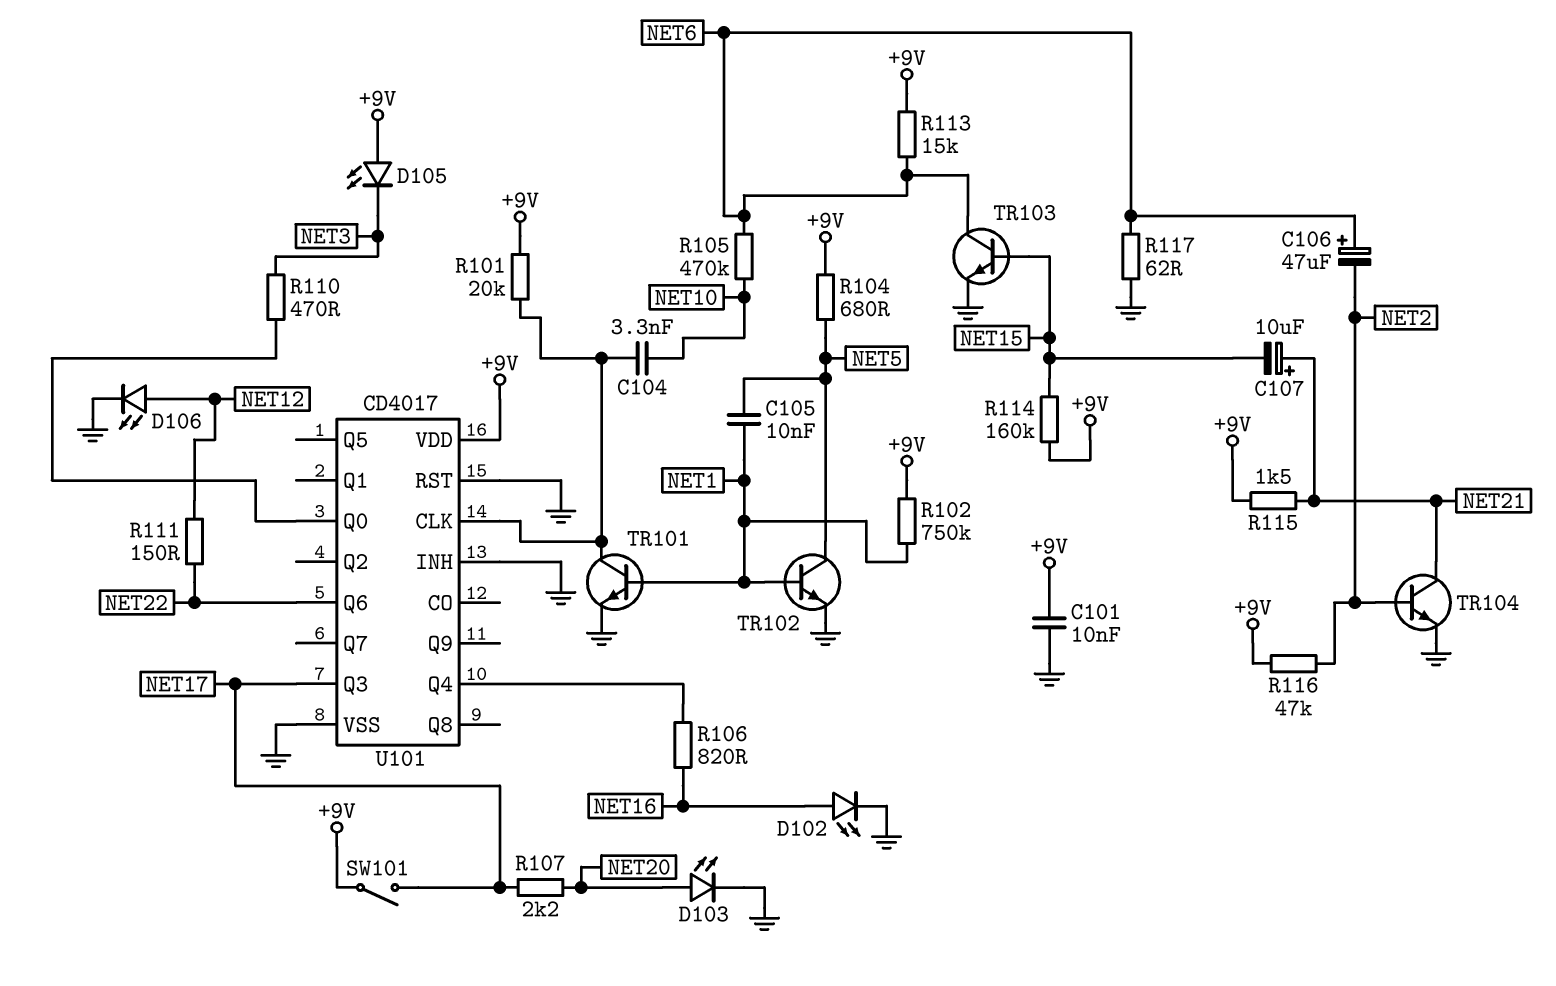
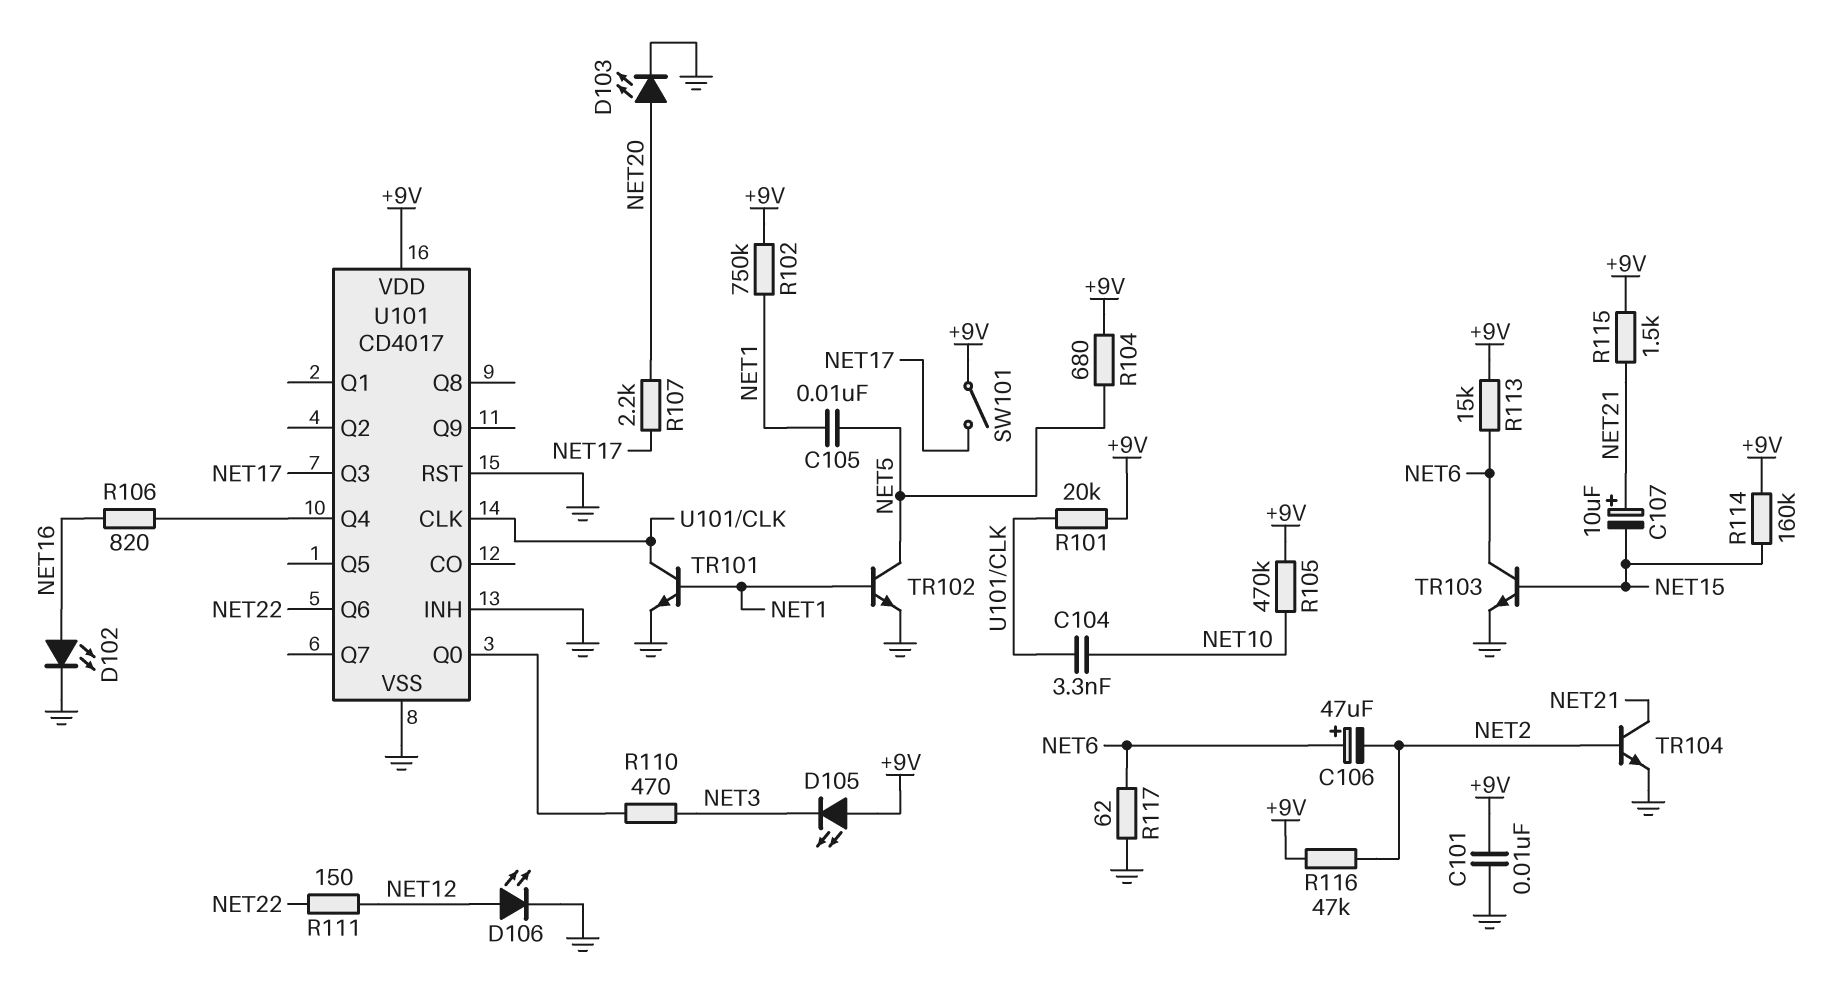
R105: 470k (NET6, NET10) -> 470k (+9V, NET10)

